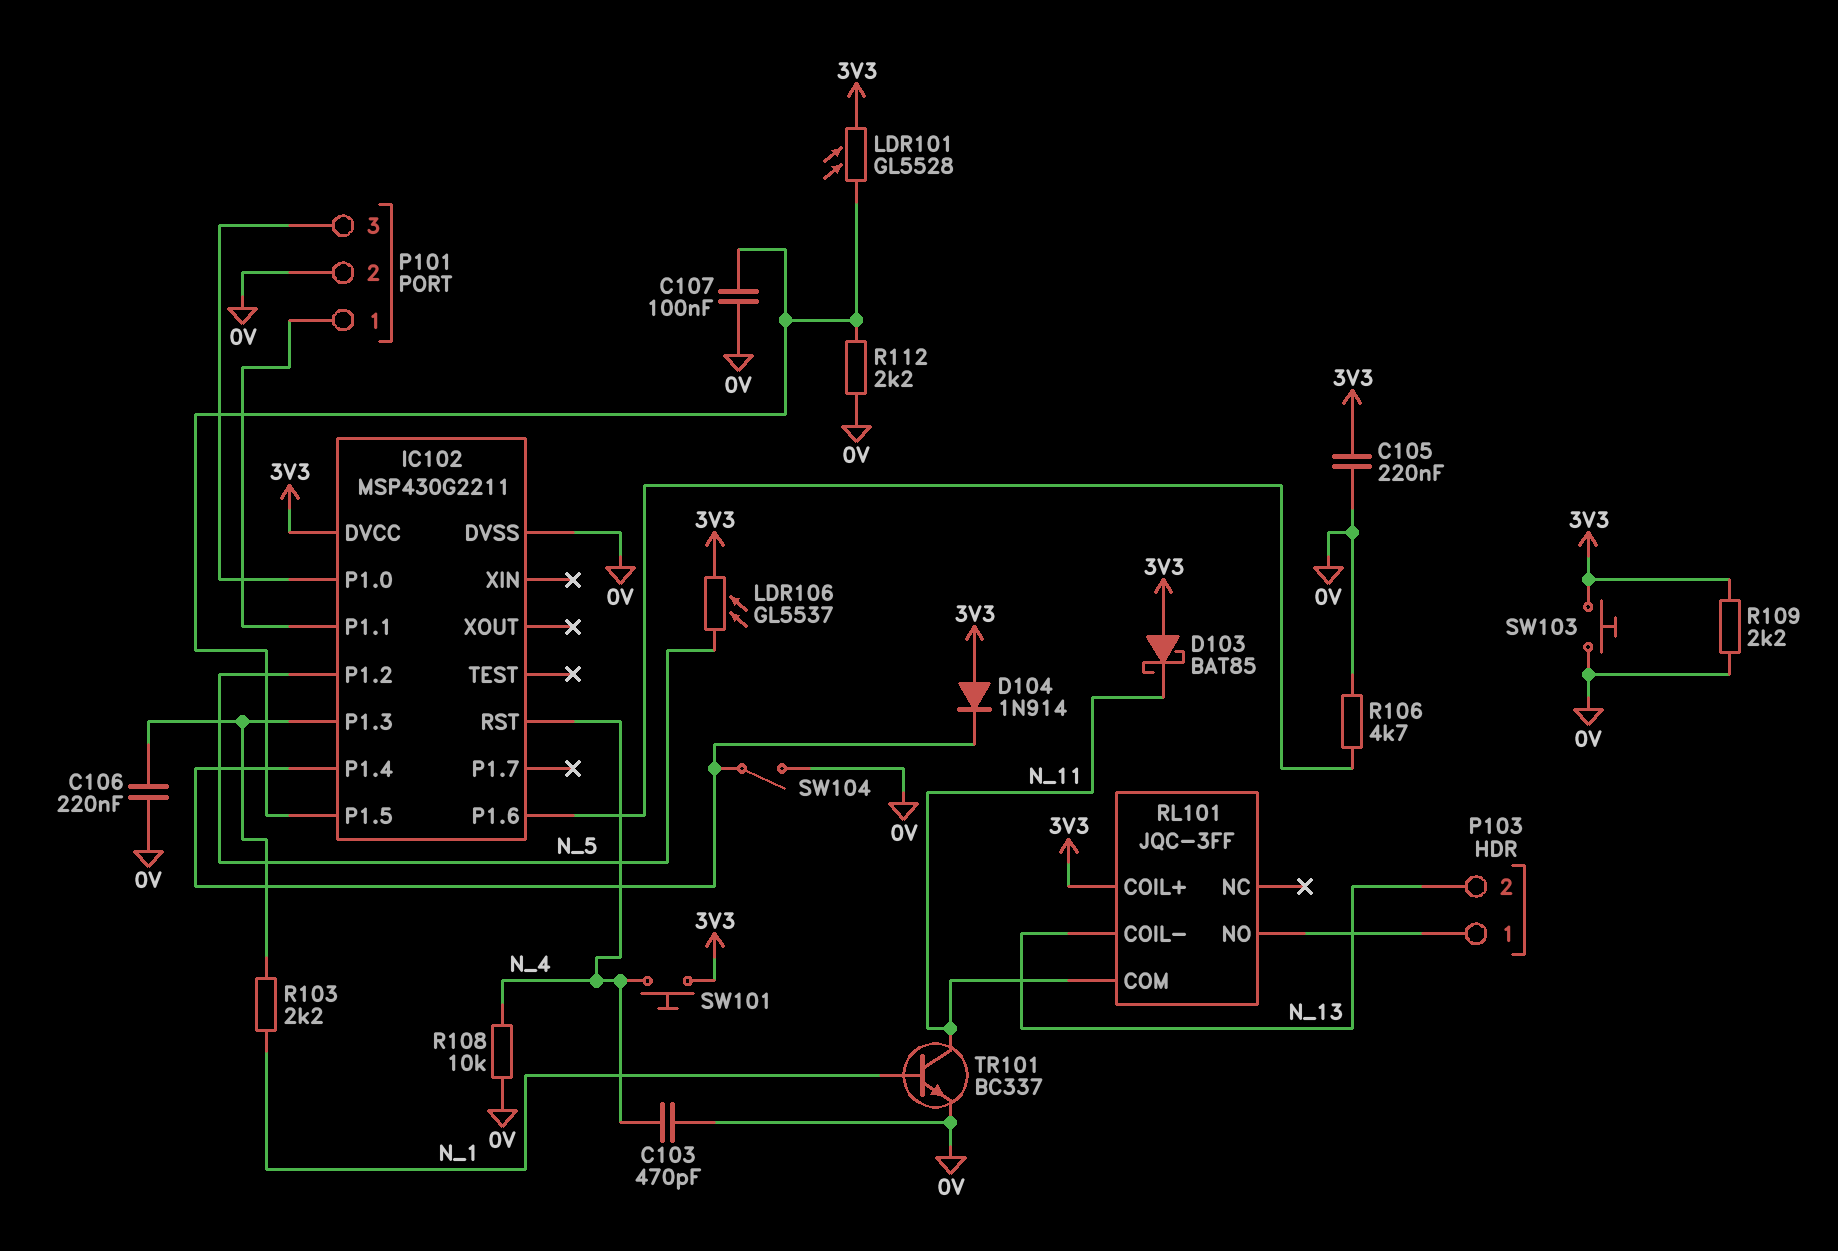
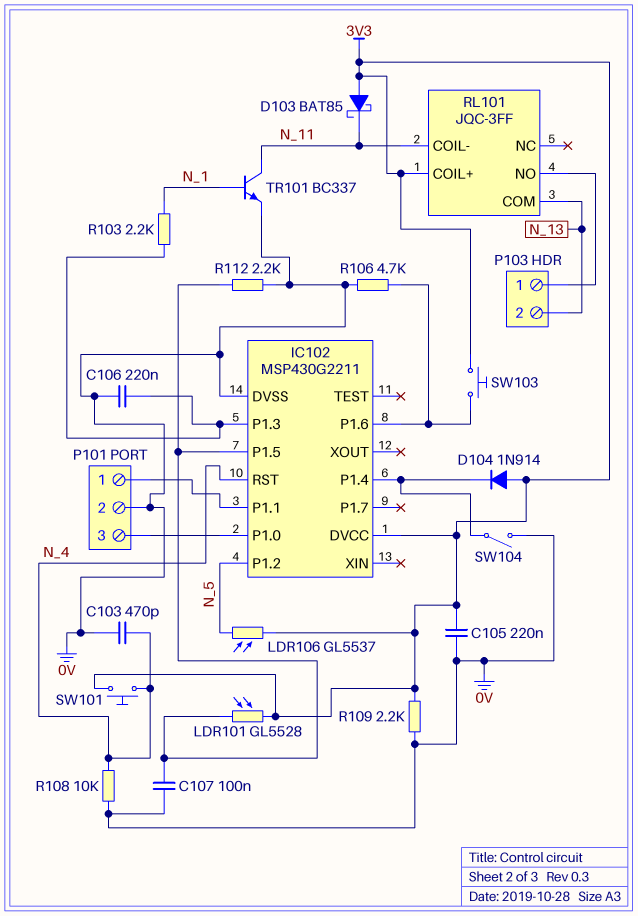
RL101 pin COIL-: N_13 -> N_11
RL101 pin COM: N_11 -> N_13
SW103: button (0V, 3V3) -> button (3V3, IC102/P1.6)

